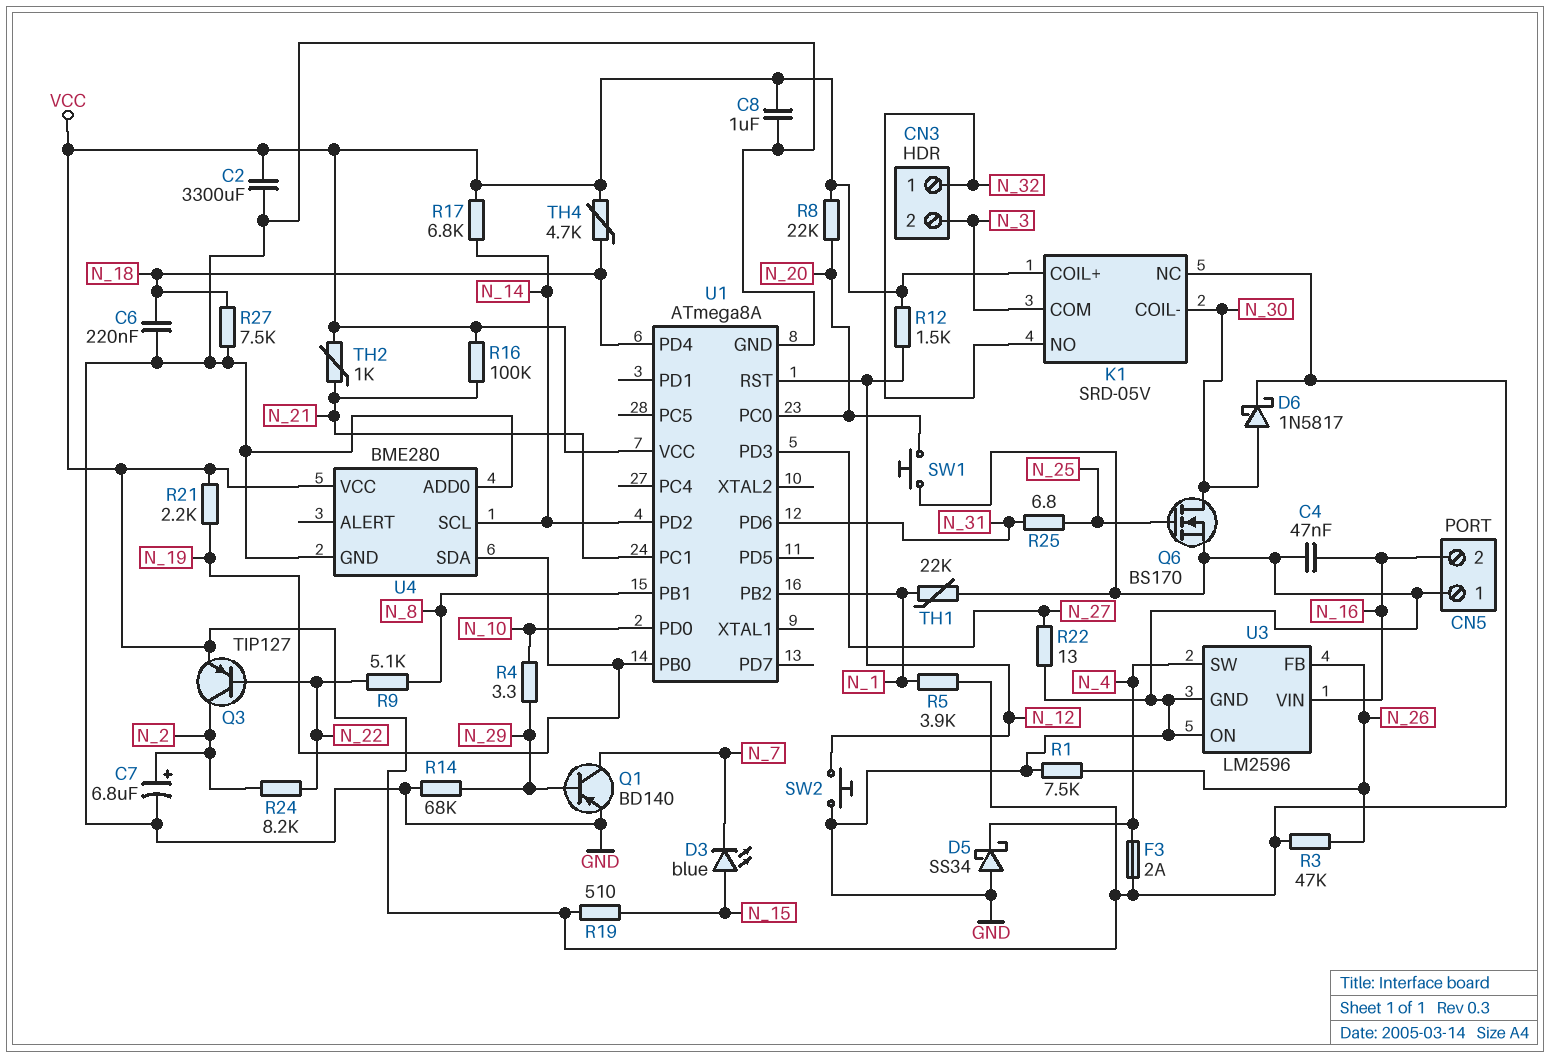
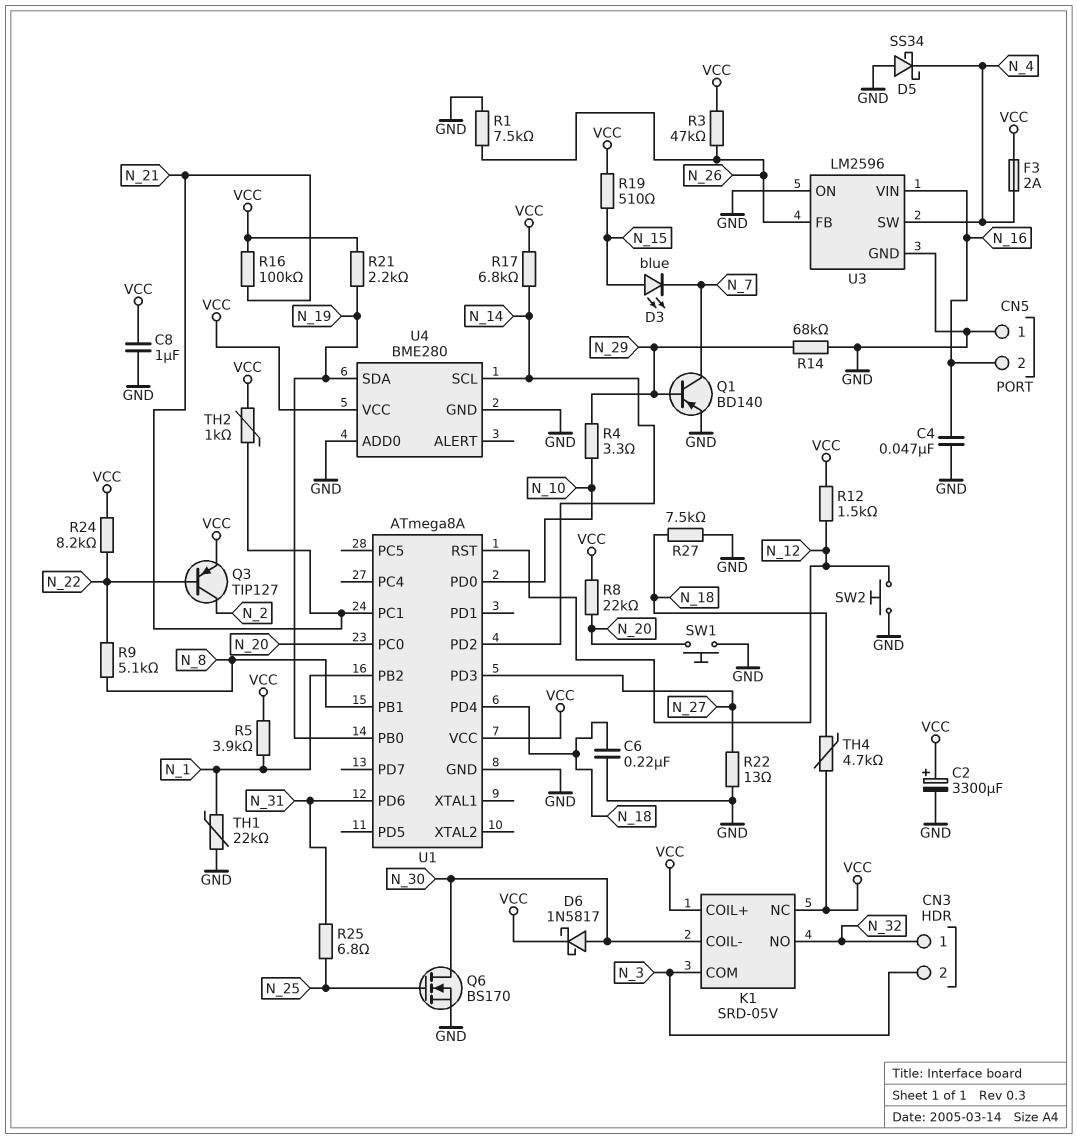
C2: 3300uF (GND, VCC) -> 3300uF (plus VCC, minus GND)
C7: 6.8uF (plus N_2, minus GND) -> none
R24: 8.2k (N_2, N_22) -> 8.2k (N_22, VCC)

